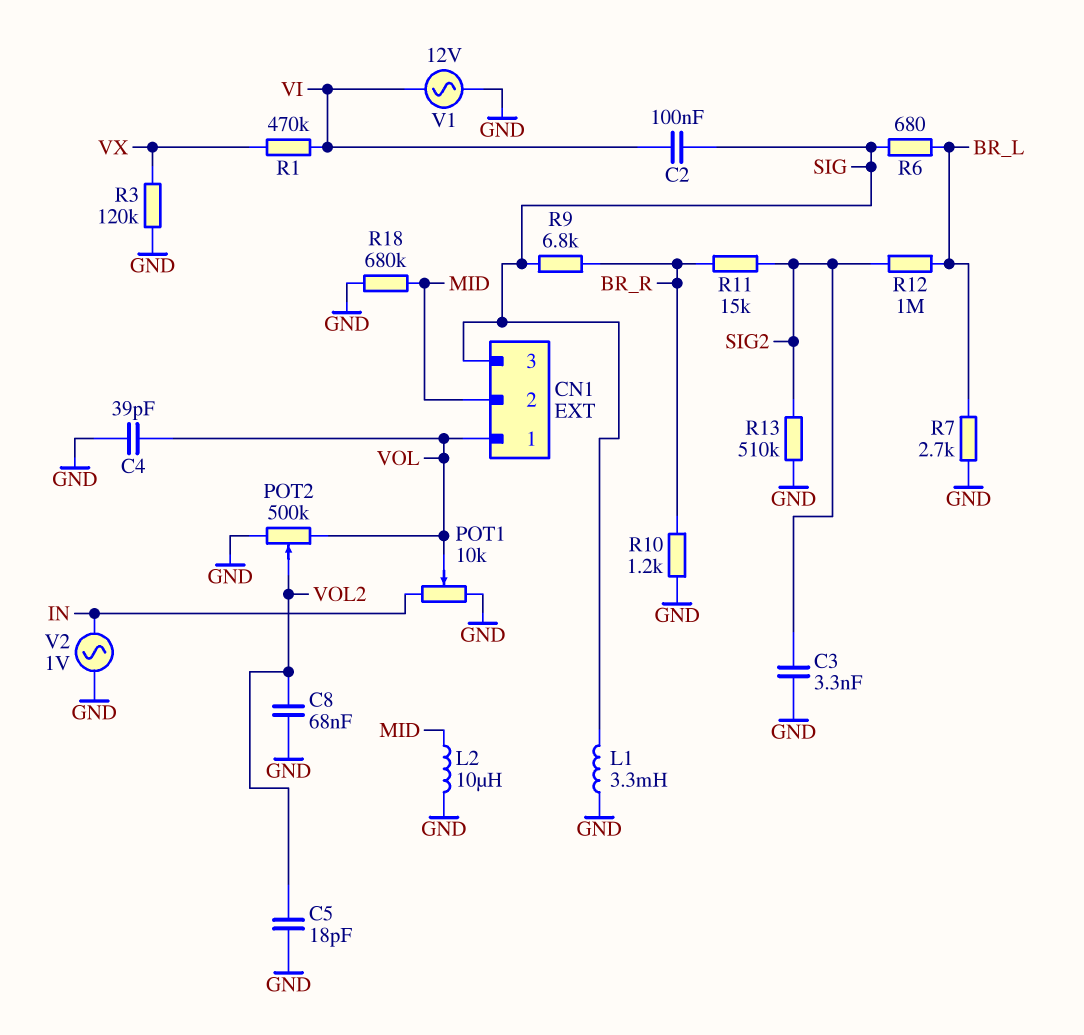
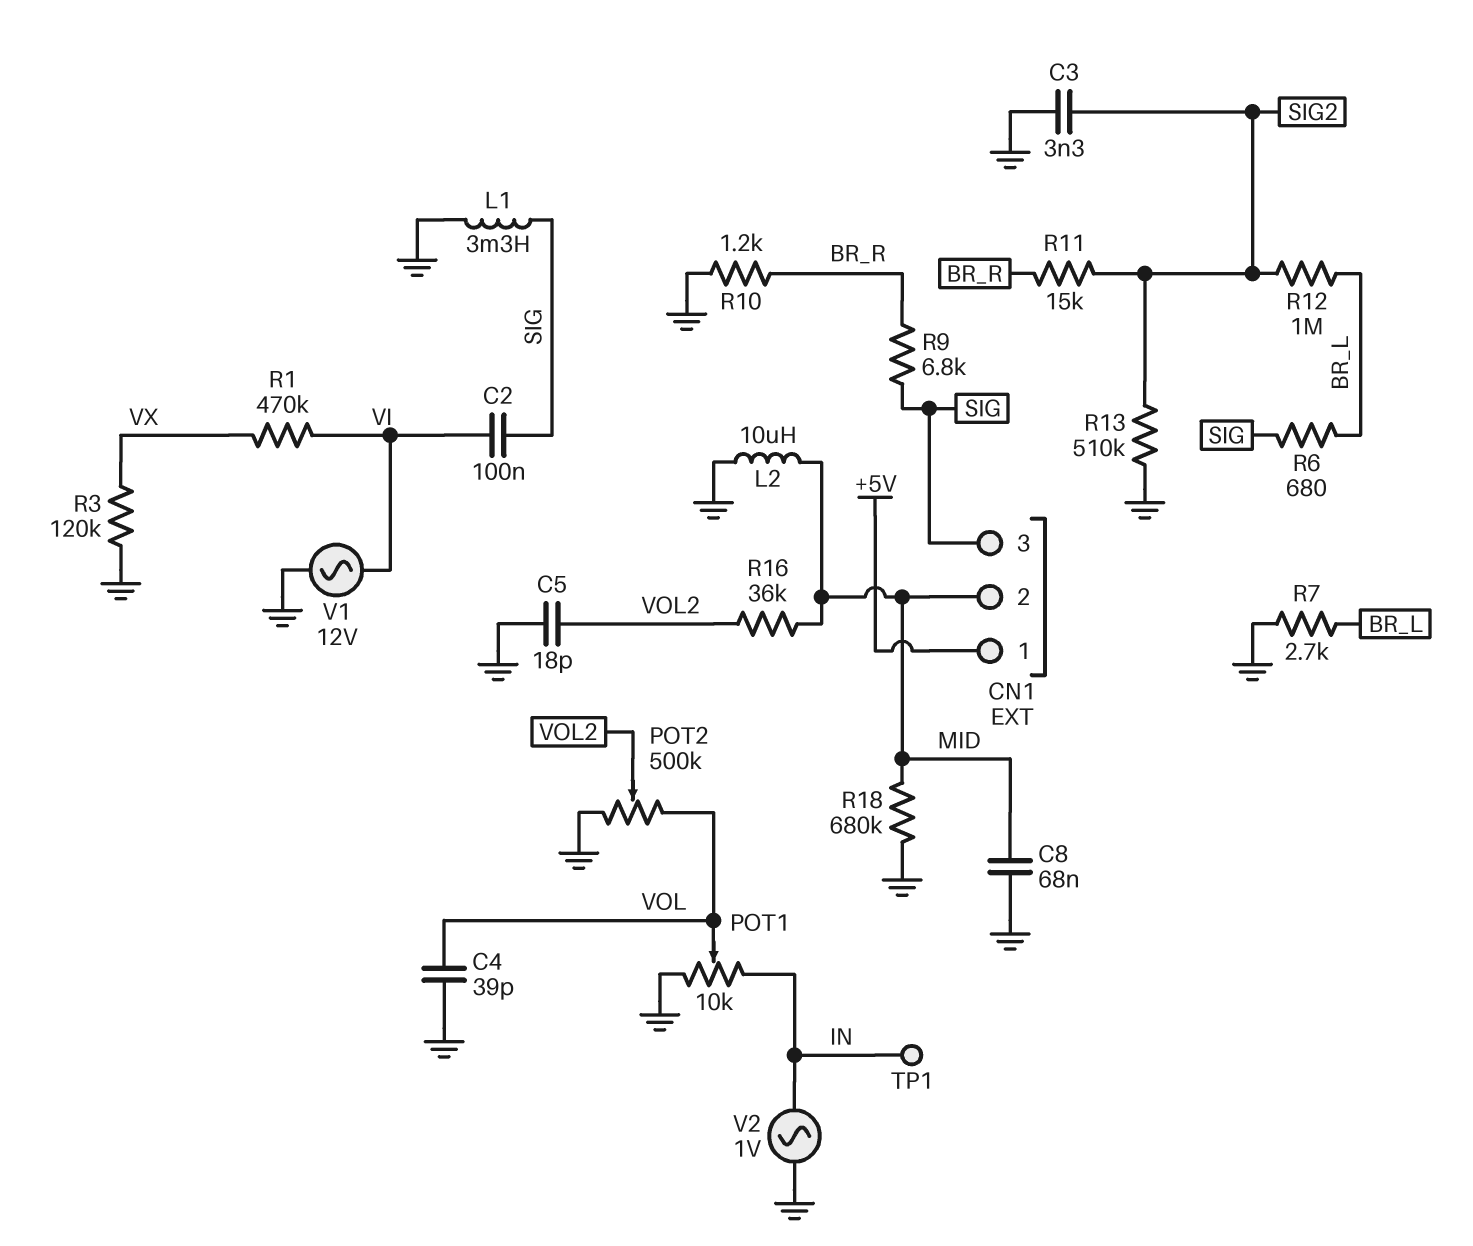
C8: 68nF (GND, VOL2) -> 68nF (GND, MID)
CN1 pin 1: VOL -> +5V
R16: none -> 36k (MID, VOL2)
TP1: none -> test point (IN)

